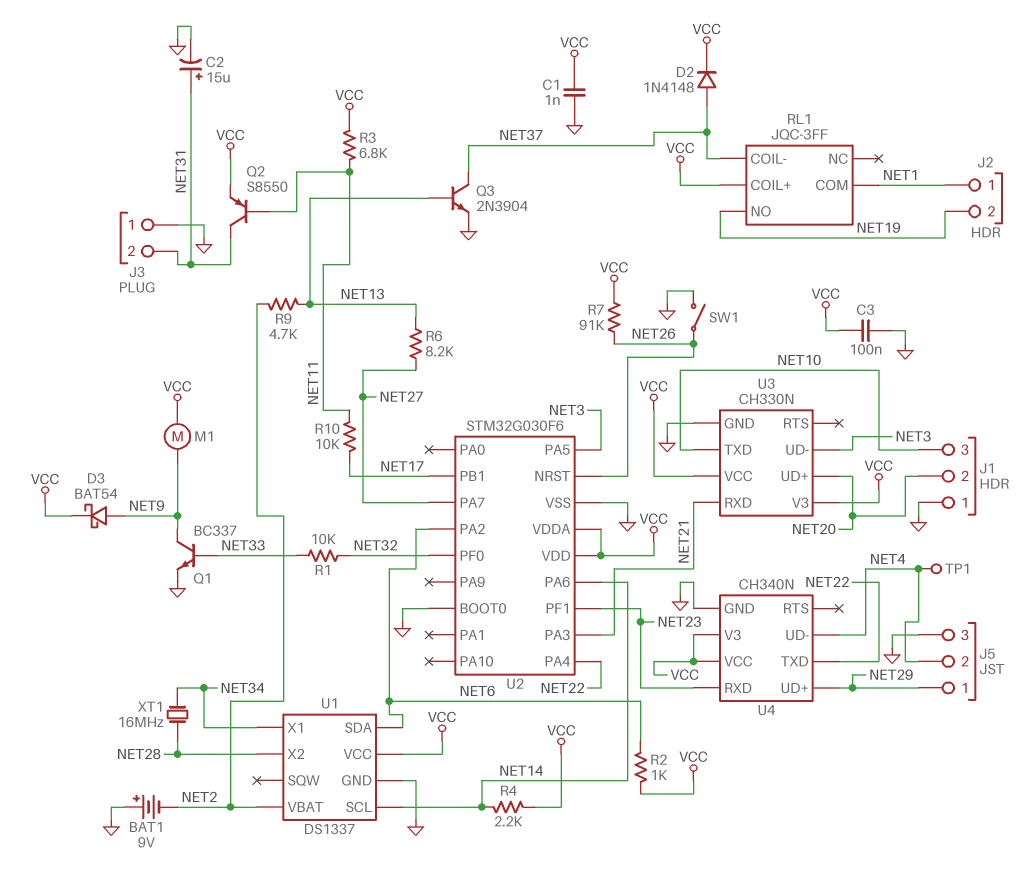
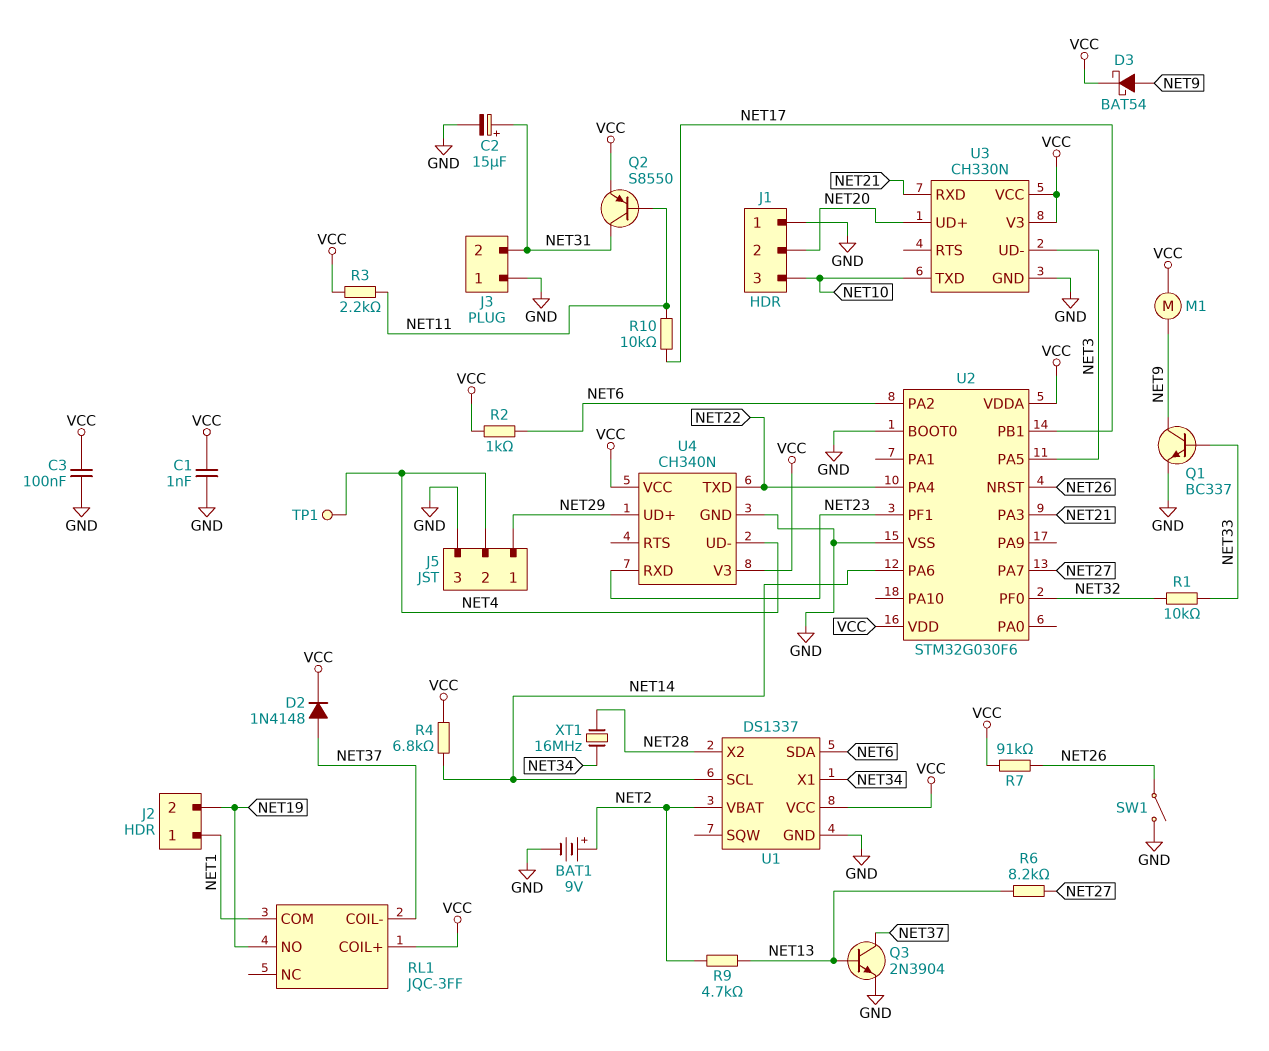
BAT1: 9V (plus GND, minus NET2) -> 9V (plus NET2, minus GND)
R3: 6.8k (NET11, VCC) -> 2.2k (NET11, VCC)
R4: 2.2k (NET14, VCC) -> 6.8k (NET14, VCC)

